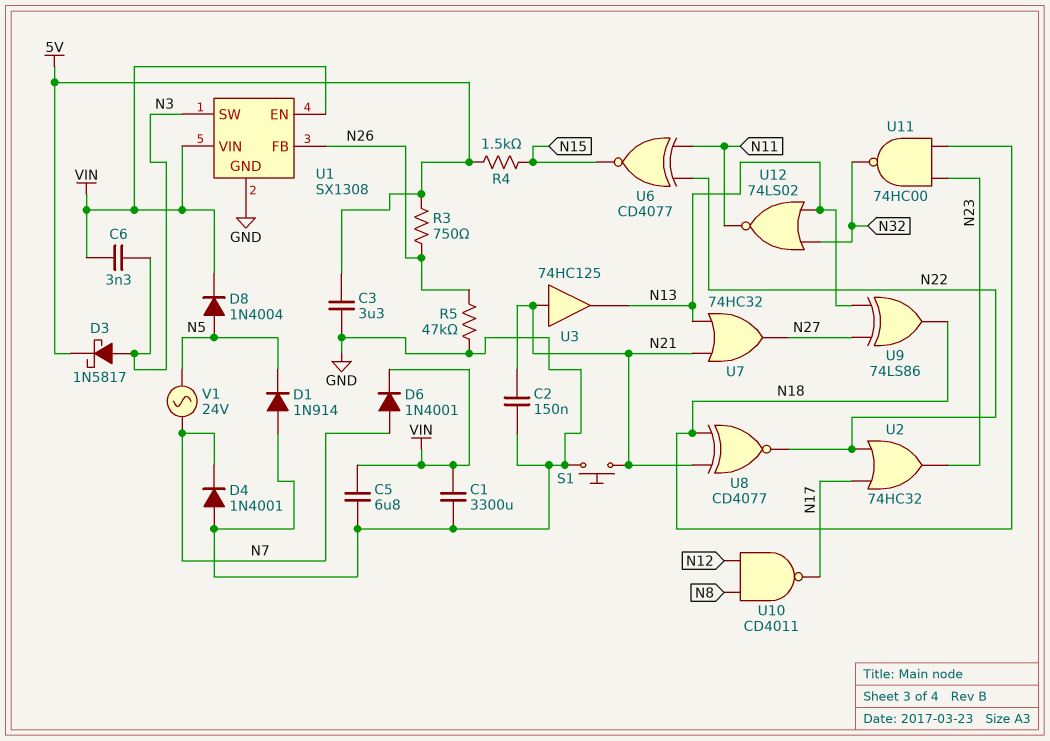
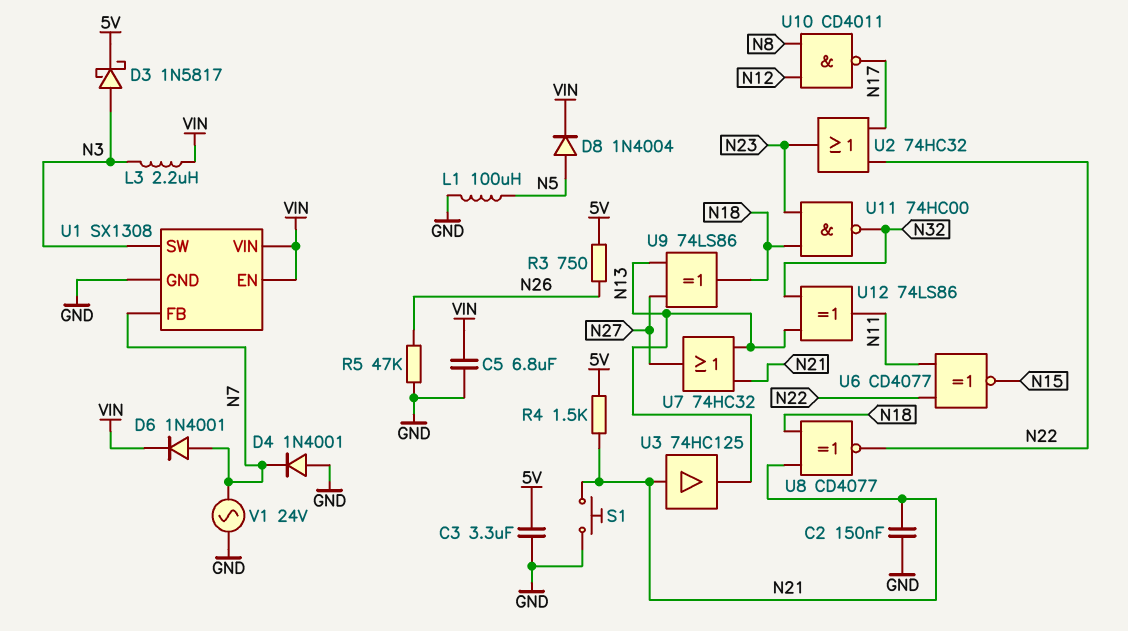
C1: 3300uF (GND, VIN) -> none
C6: 3.3nF (N3, VIN) -> none
D1: diode 1N914 (A GND, K N5) -> none
L1: none -> 100uH (GND, N5)
L3: none -> 2.2uH (N3, VIN)
R4: 1.5k (5V, N15) -> 1.5k (5V, N21)
U1 pin FB: N26 -> N7
U12: NOR 74LS02 (in N13, in N32, out N11) -> XOR 74LS86 (in N13, in N32, out N11)
V1: AC 24V (N5, N7) -> AC 24V (GND, N7)

